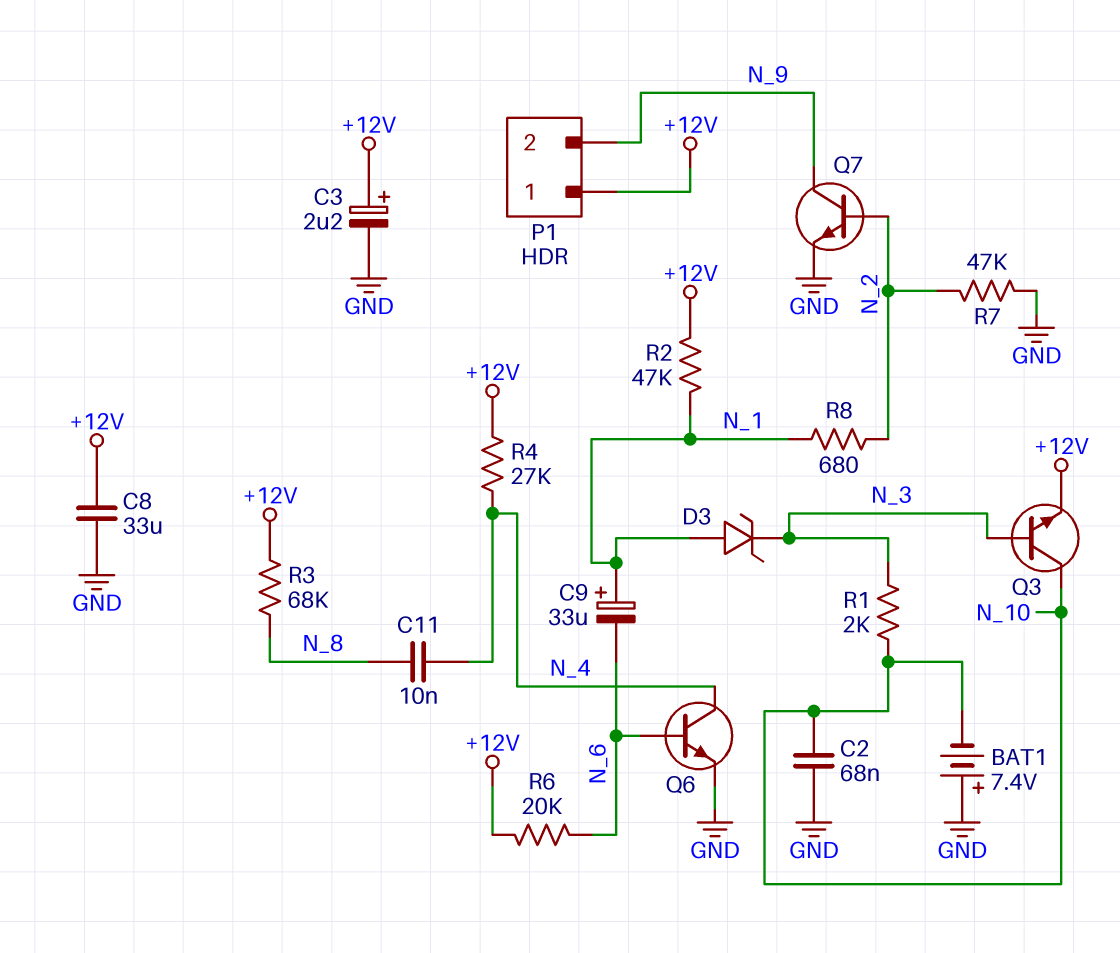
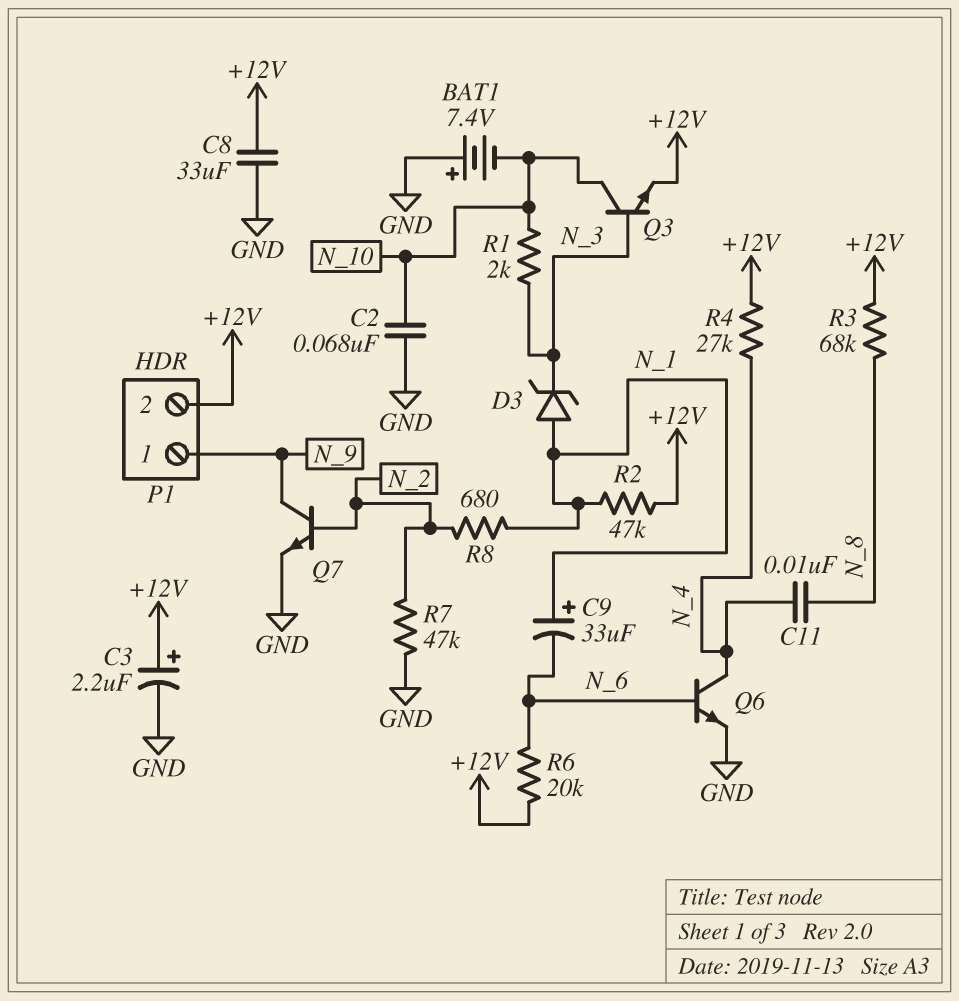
P1 pin 1: +12V -> N_9
P1 pin 2: N_9 -> +12V

